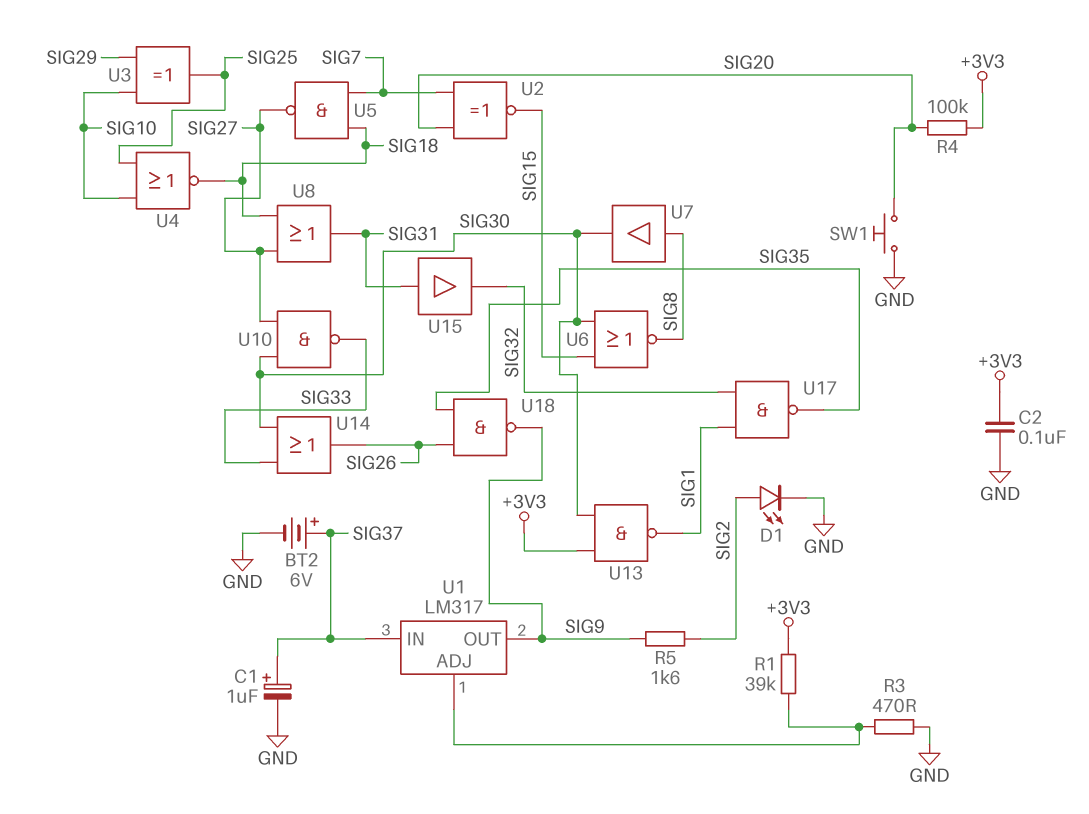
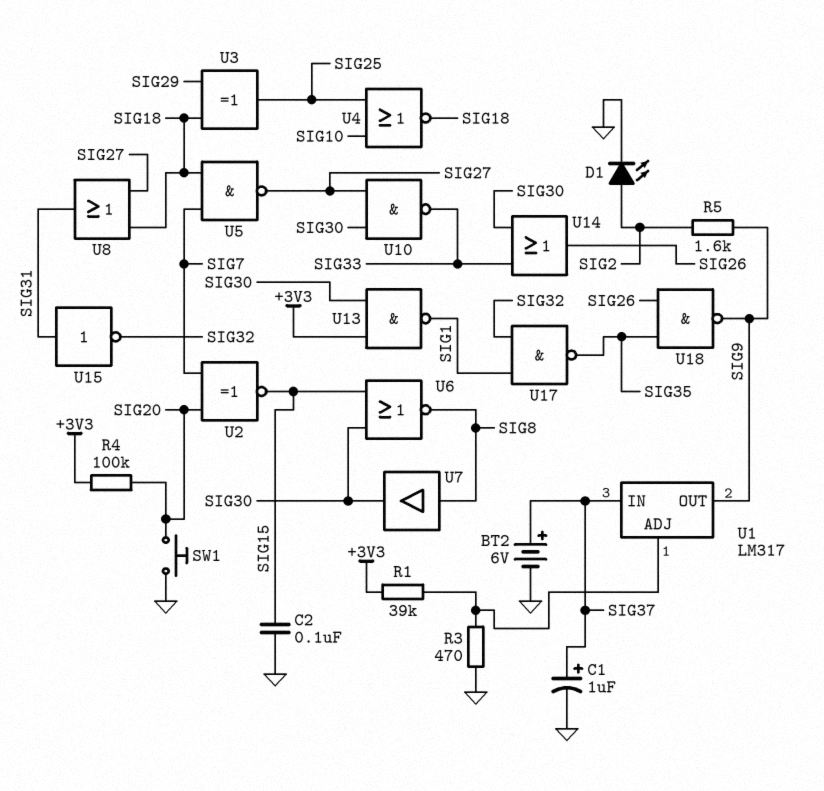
C2: 100nF (+3V3, GND) -> 100nF (GND, SIG15)
U3: XOR (in SIG10, in SIG29, out SIG25) -> XOR (in SIG18, in SIG29, out SIG25)
U15: buffer (in SIG31, out SIG32) -> NOT (in SIG31, out SIG32)

